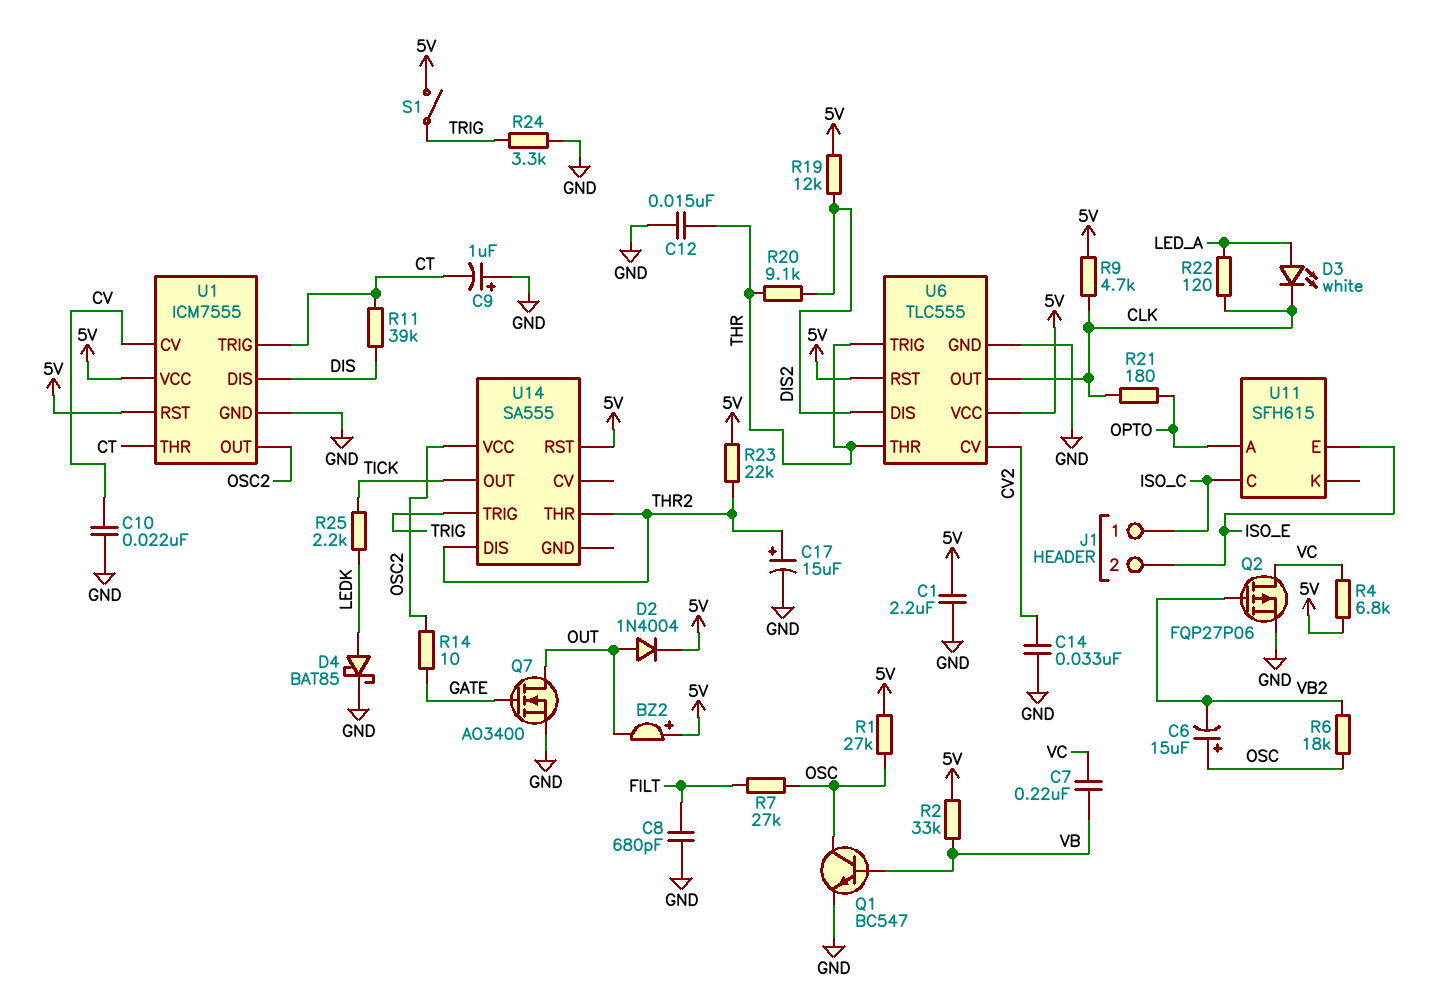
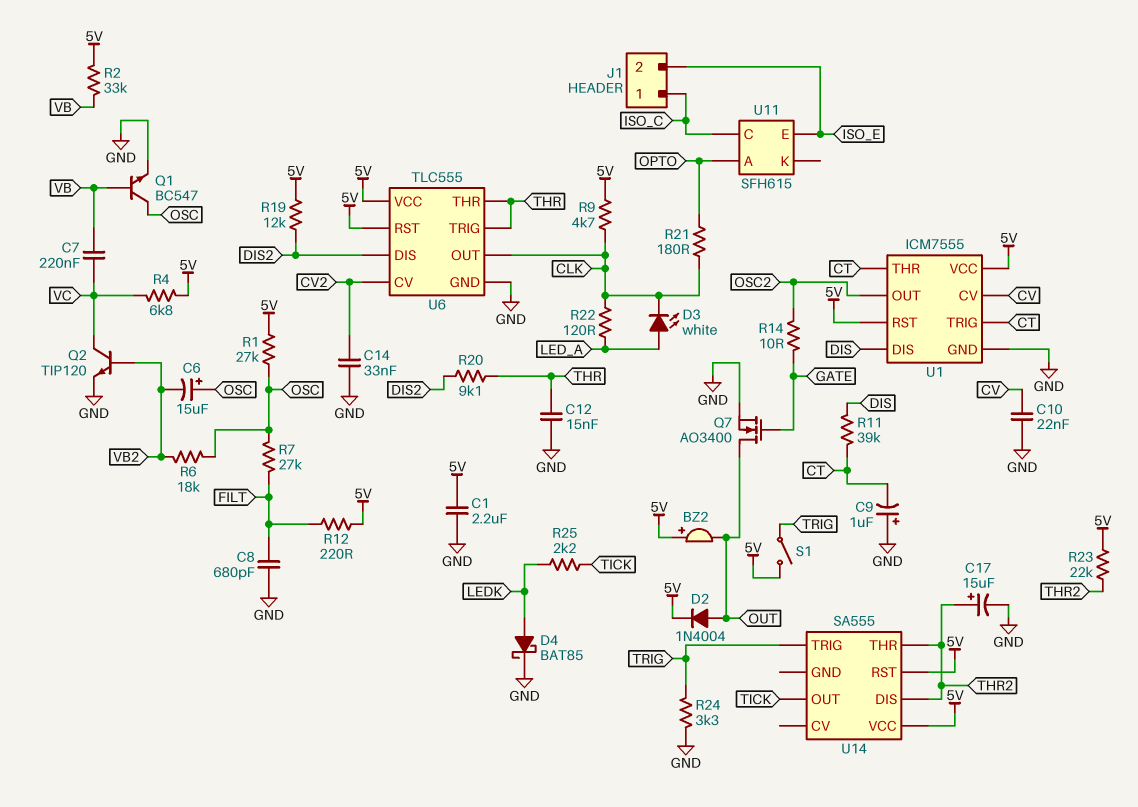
Q2: PMOS FQP27P06 (G VB2, D VC, S GND) -> NPN TIP120 (B VB2, C VC, E GND)
R12: none -> 220 (5V, FILT)
U14 pin VCC: OSC2 -> 5V

